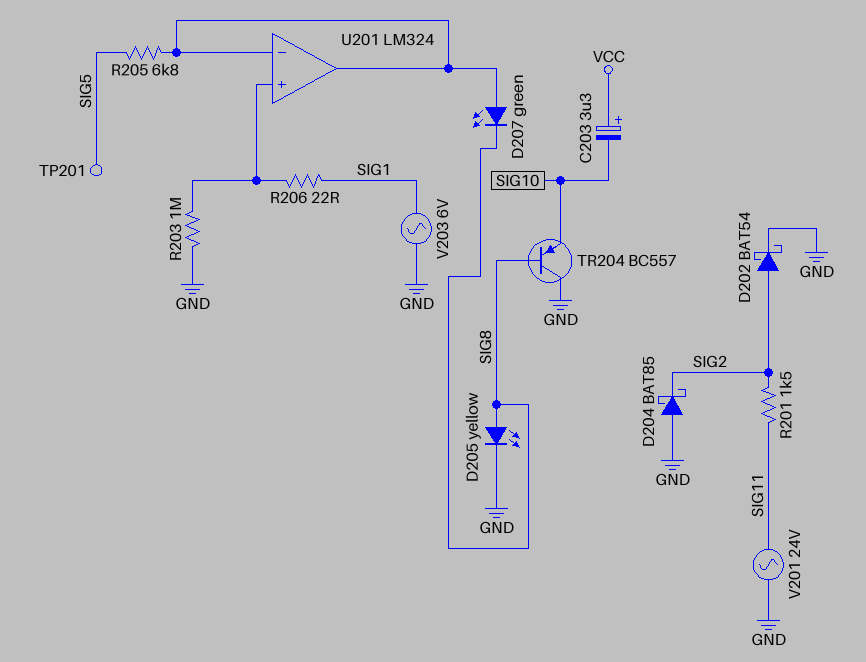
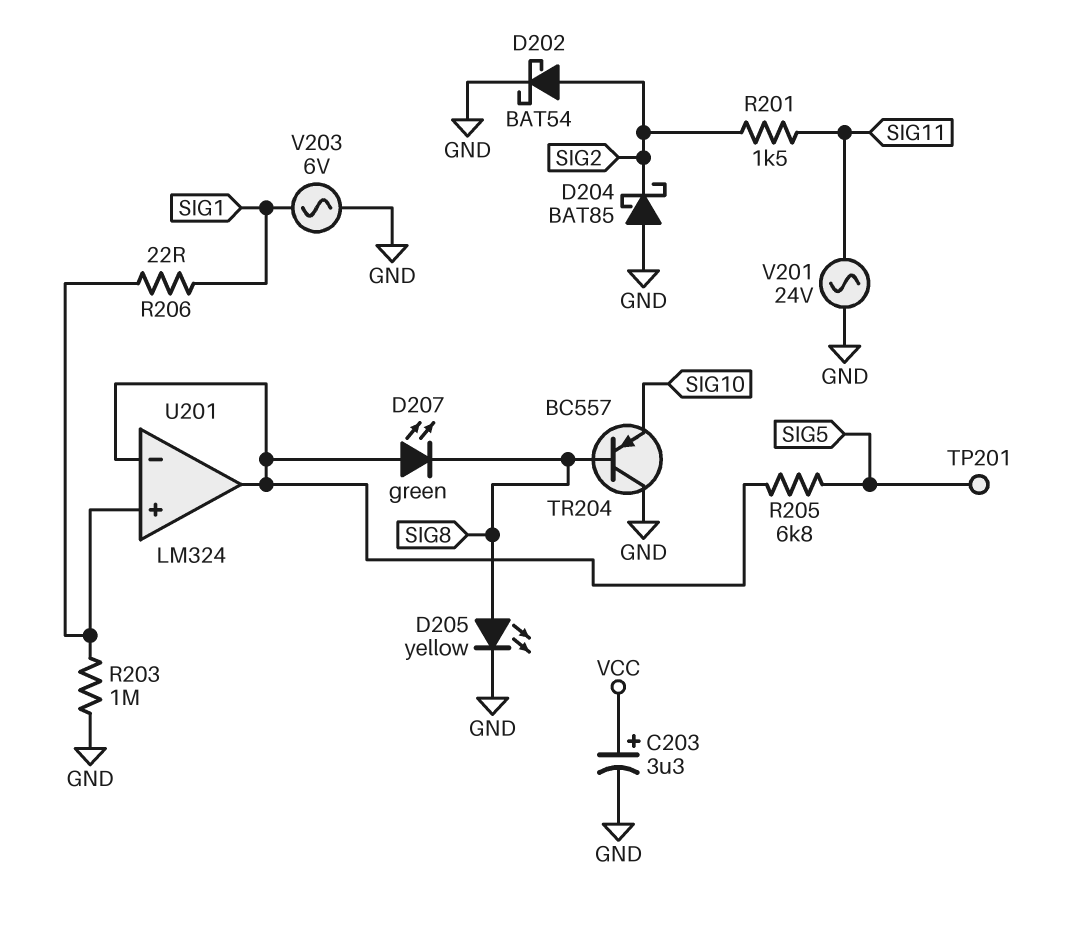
C203: 3.3uF (plus VCC, minus SIG10) -> 3.3uF (plus VCC, minus GND)

